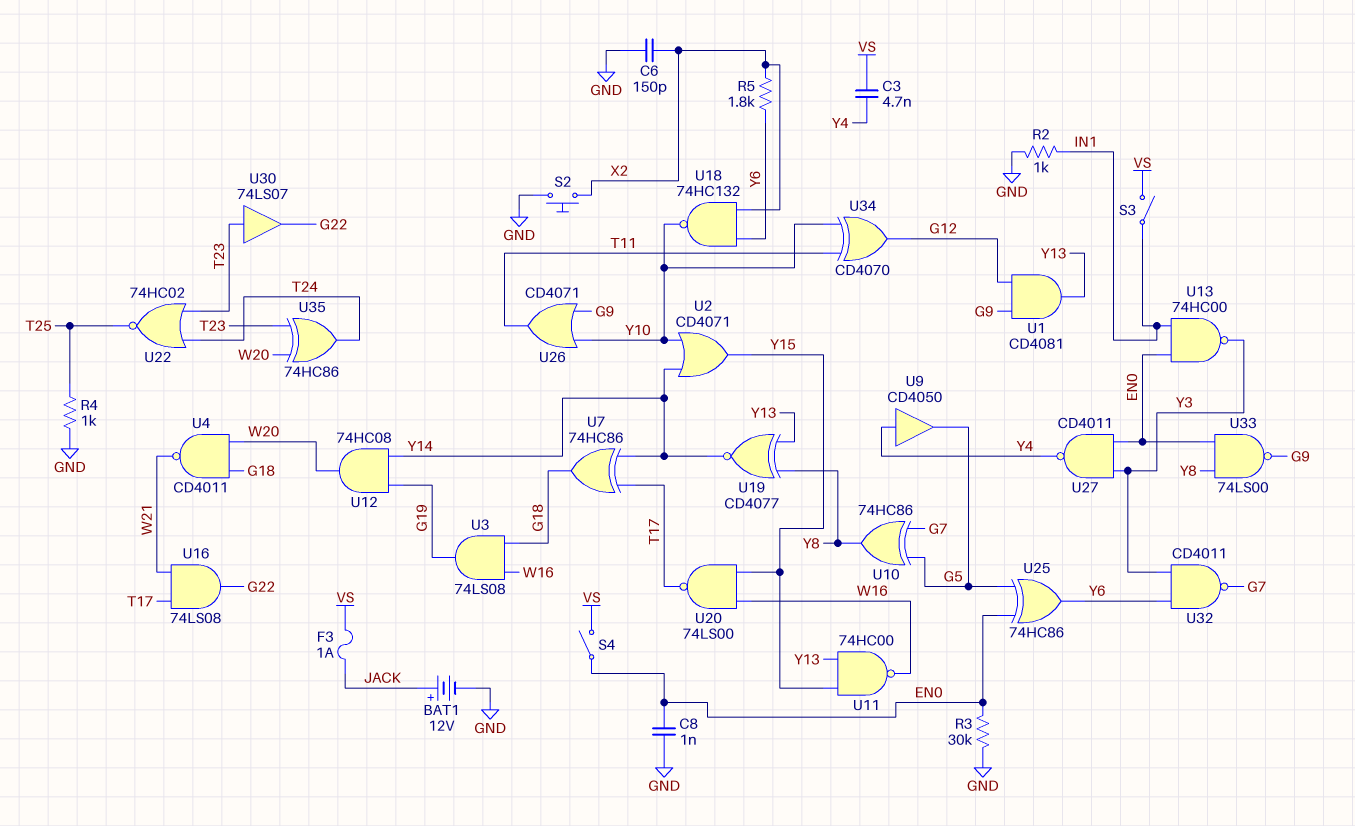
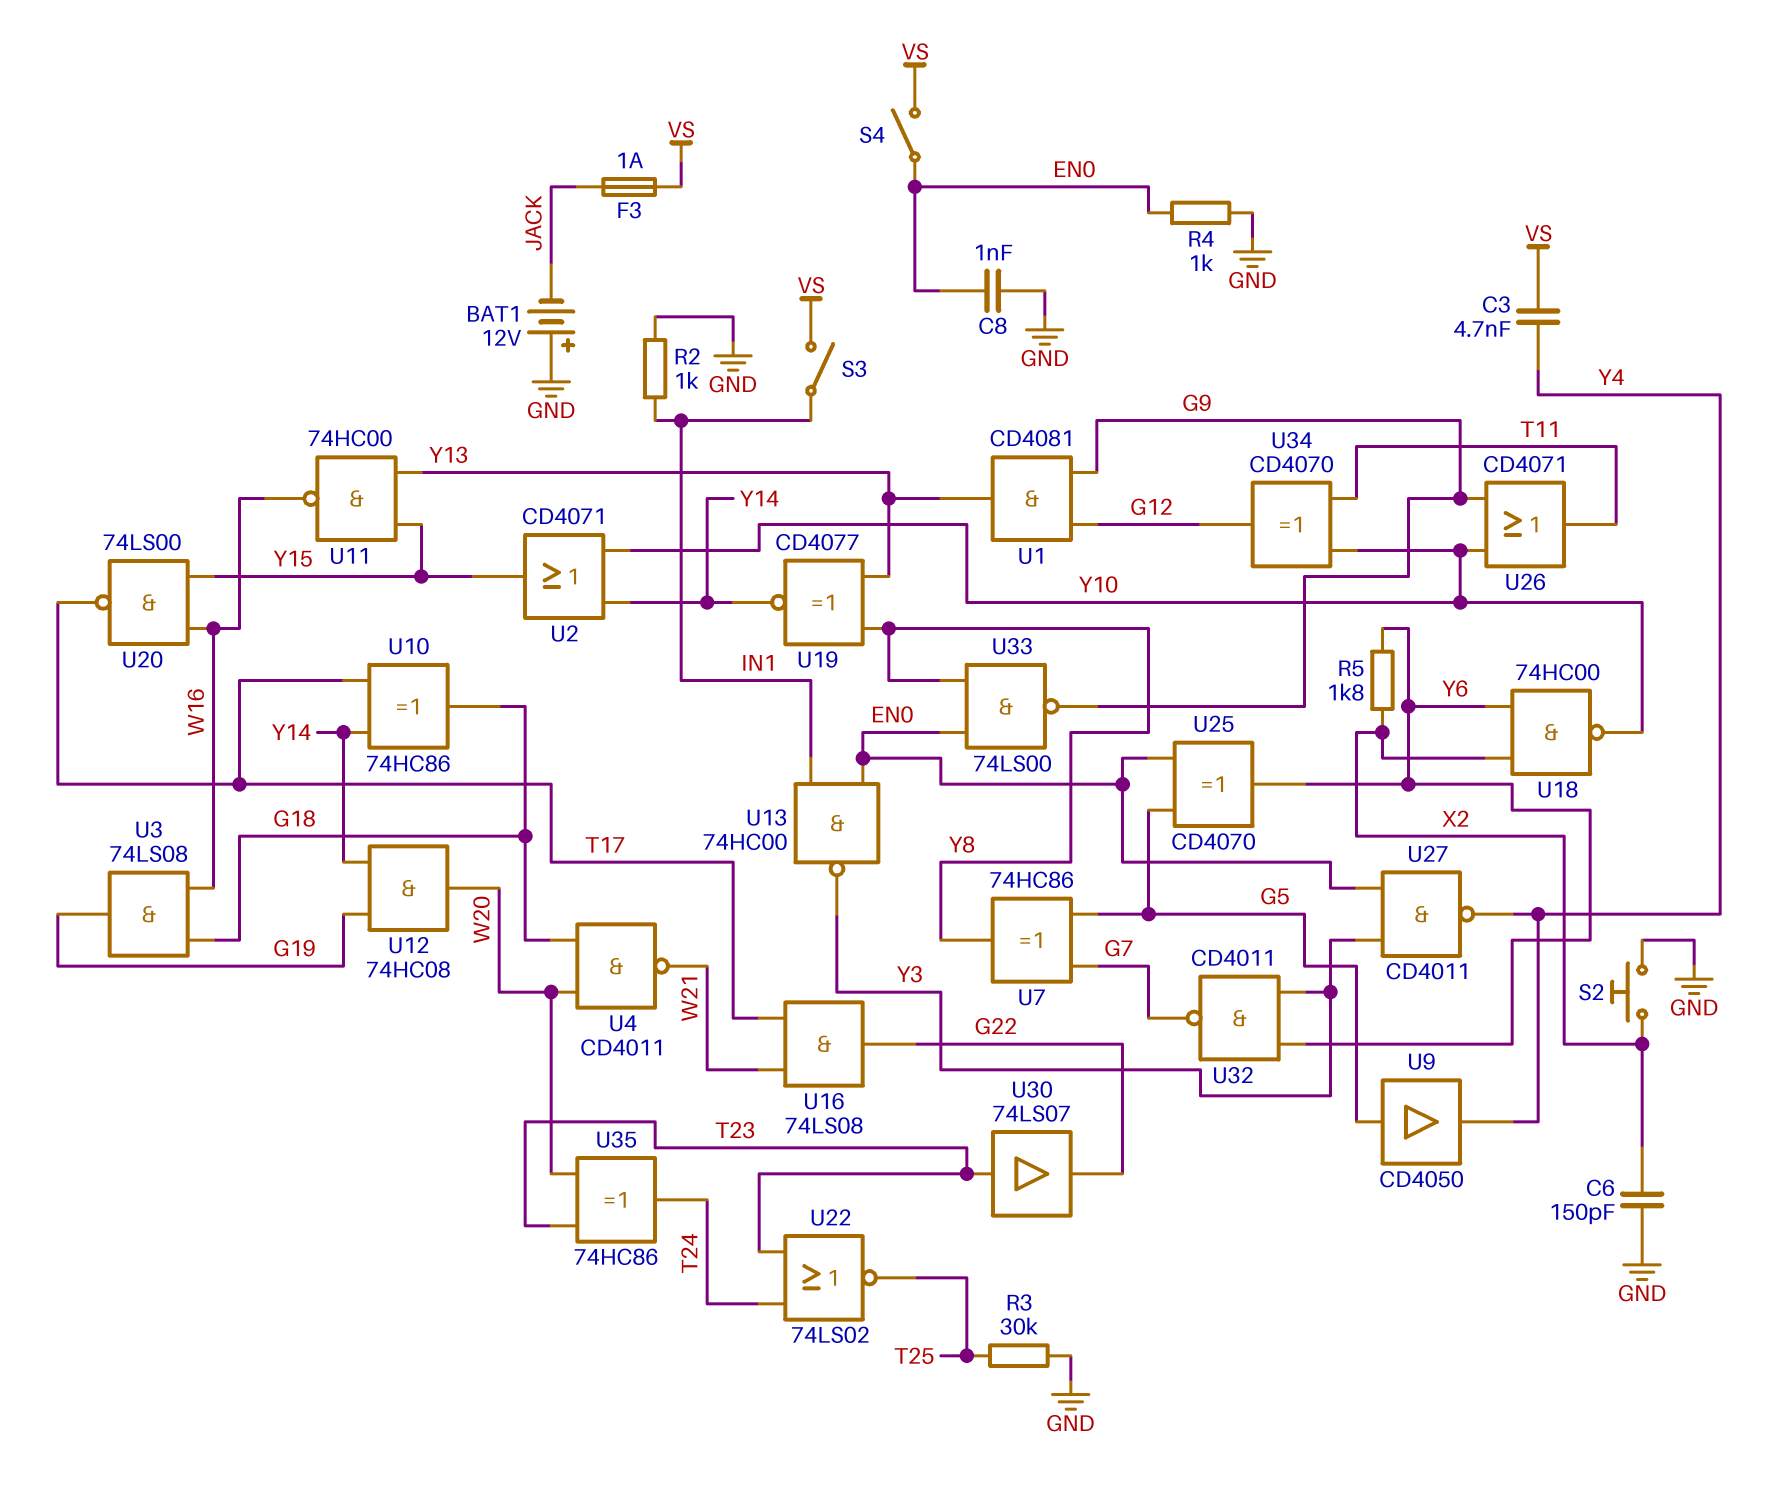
BAT1: 12V (plus JACK, minus GND) -> 12V (plus GND, minus JACK)
R3: 30k (EN0, GND) -> 30k (GND, T25)
R4: 1k (GND, T25) -> 1k (EN0, GND)
U7: XOR 74HC86 (in T17, in Y14, out G18) -> XOR 74HC86 (in G5, in G7, out Y8)
U9: buffer CD4050 (in Y4, out G5) -> buffer CD4050 (in G5, out Y4)
U10: XOR 74HC86 (in G5, in G7, out Y8) -> XOR 74HC86 (in T17, in Y14, out G18)
U18: NAND 74HC132 (in X2, in Y6, out Y10) -> NAND 74HC00 (in X2, in Y6, out Y10)
U22: NOR 74HC02 (in T23, in T24, out T25) -> NOR 74LS02 (in T23, in T24, out T25)
U25: XOR 74HC86 (in EN0, in G5, out Y6) -> XOR CD4070 (in EN0, in G5, out Y6)

